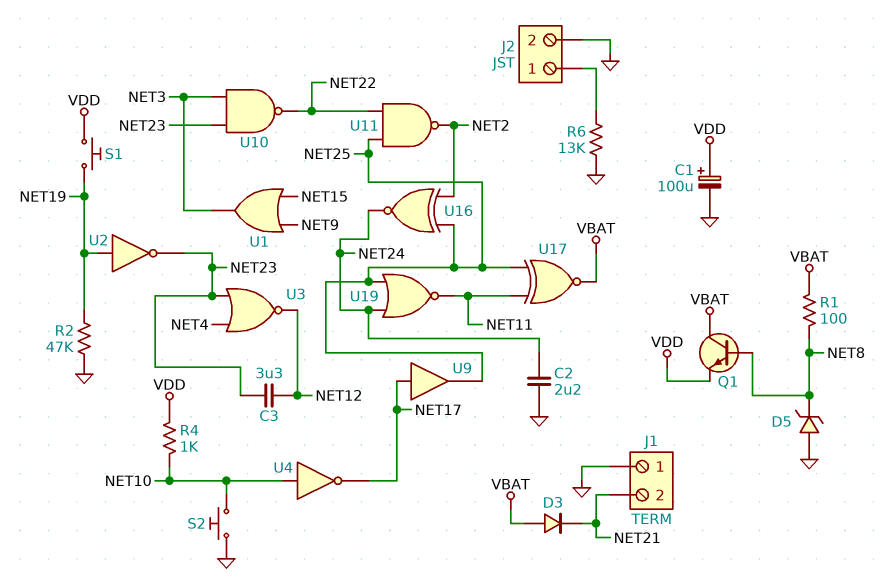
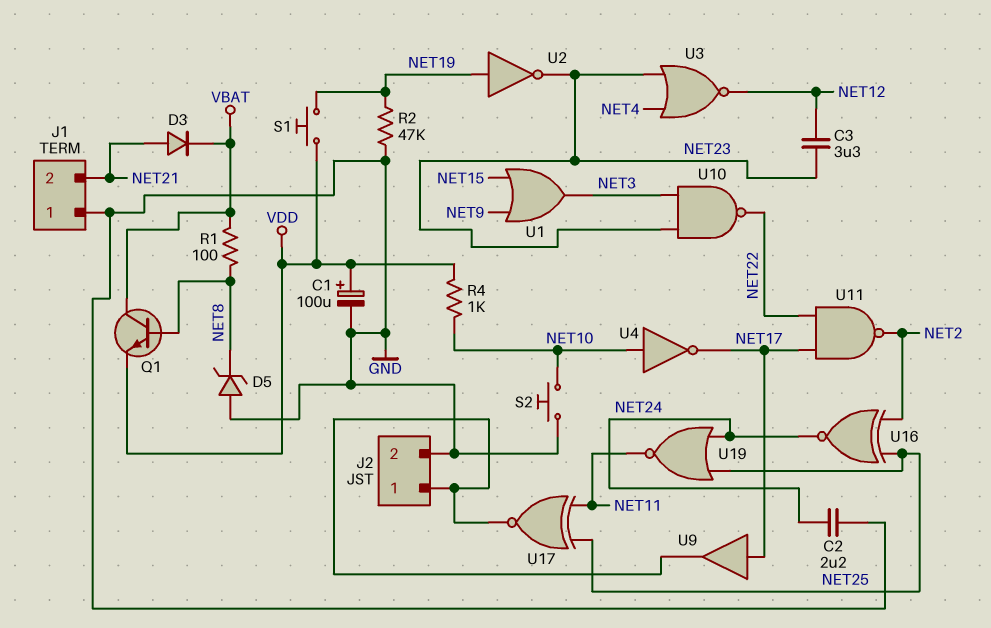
D3: diode (A VBAT, K NET21) -> diode (A NET21, K VBAT)
R6: 13k (GND, J2/1) -> none
U9: buffer (in NET17, out NET25) -> buffer (in NET17, out J2/1)
U11: NAND (in NET22, in NET25, out NET2) -> NAND (in NET17, in NET22, out NET2)
U17: XNOR (in NET11, in NET25, out VBAT) -> XNOR (in NET11, in NET25, out J2/1)

